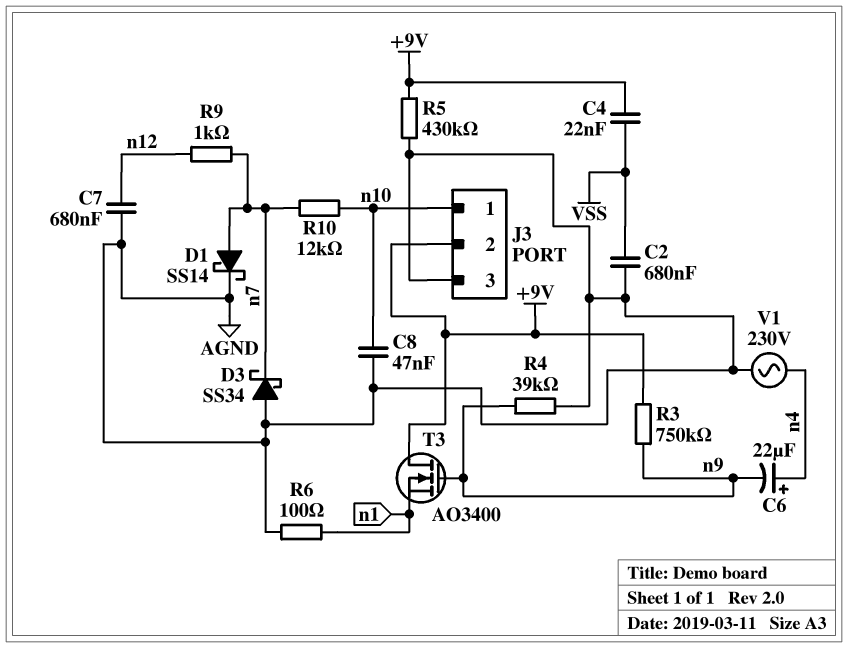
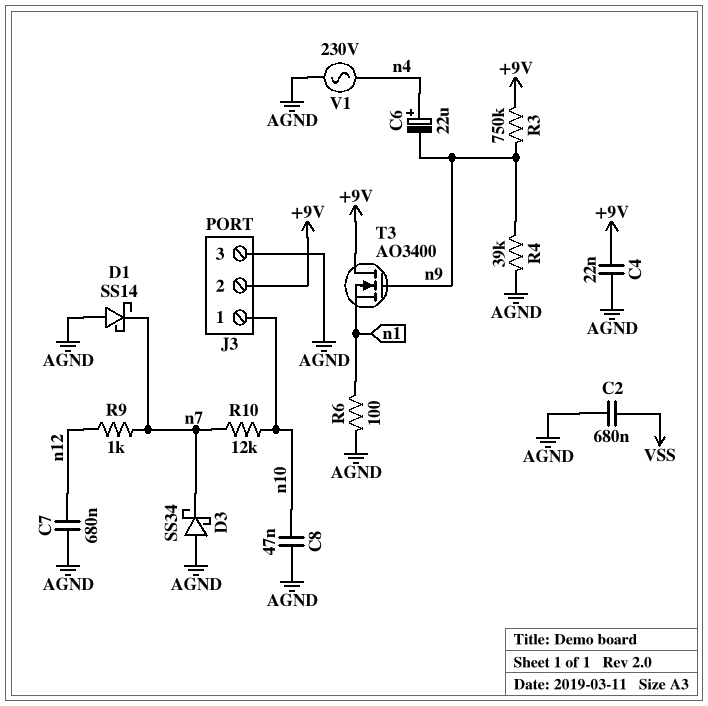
C4: 22nF (+9V, VSS) -> 22nF (+9V, AGND)
D1: schottky SS14 (A n7, K AGND) -> schottky SS14 (A AGND, K n7)
R5: 430k (+9V, AGND) -> none

